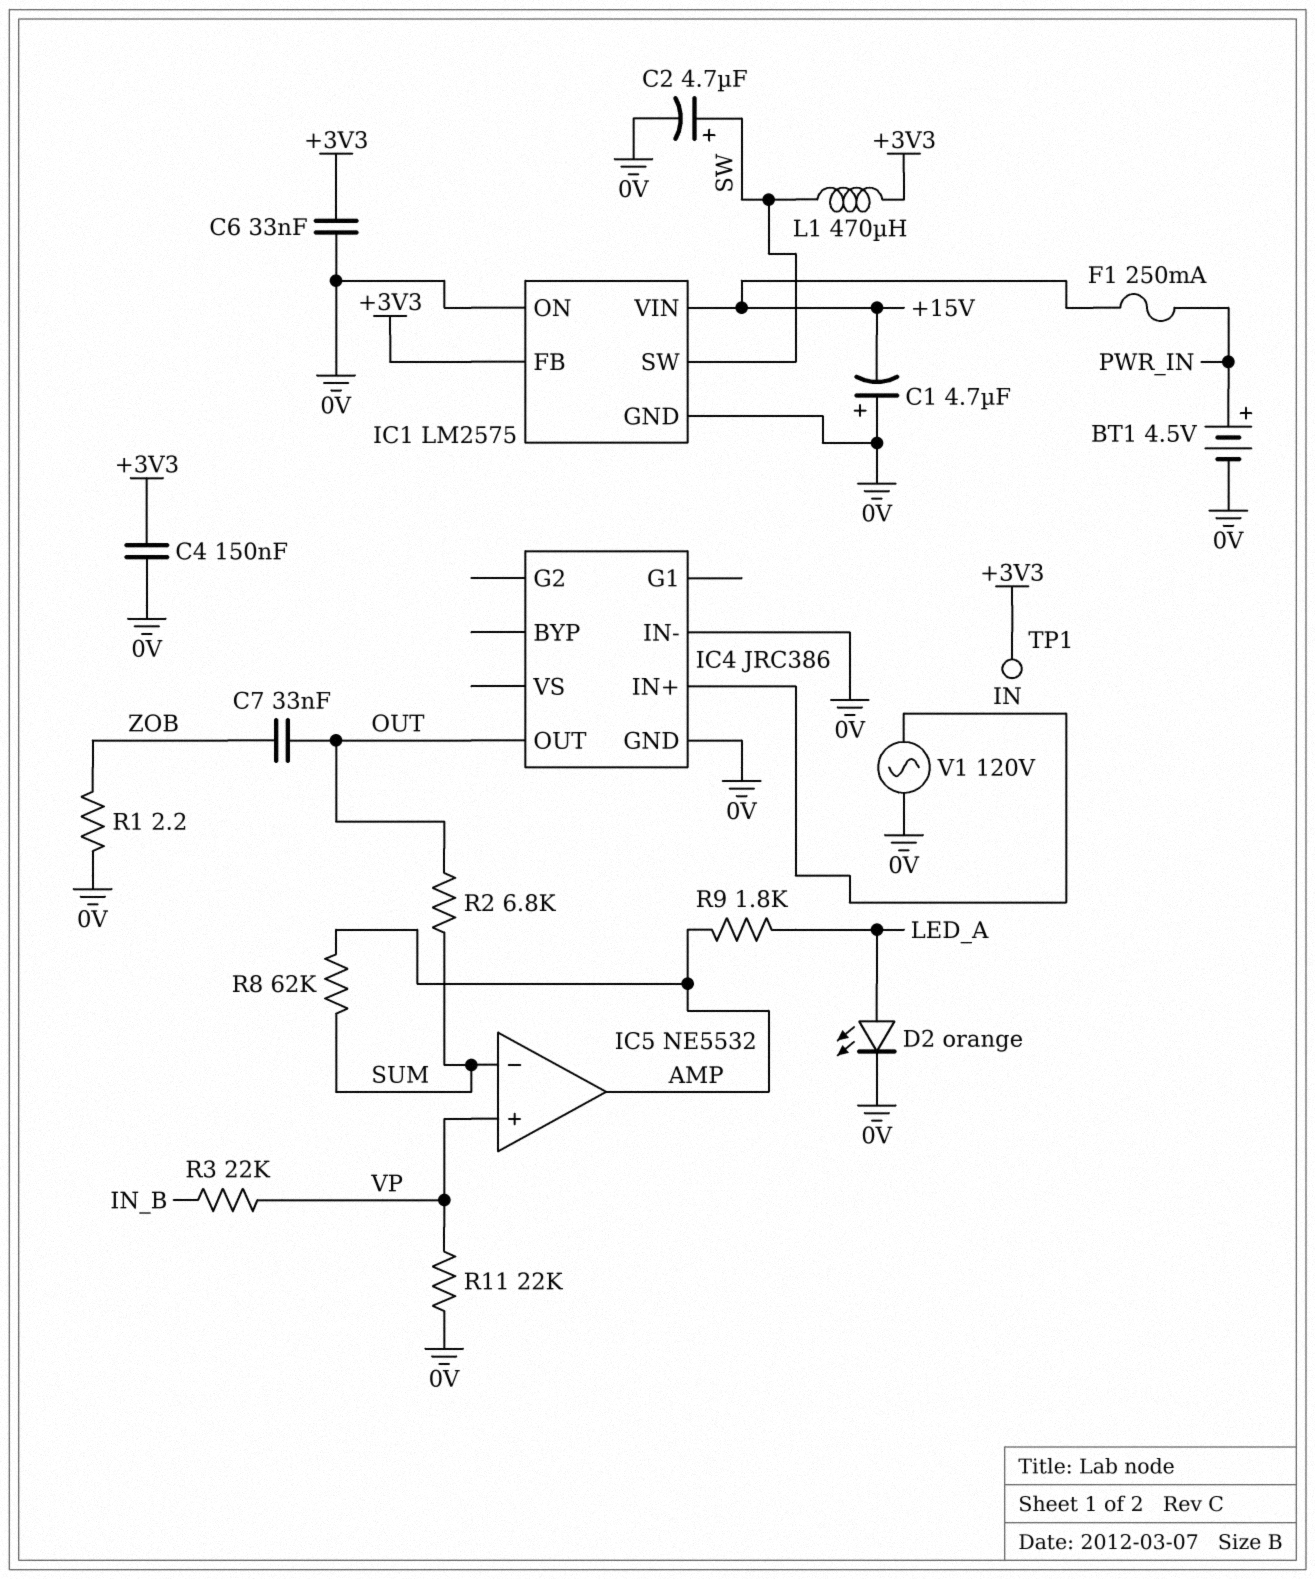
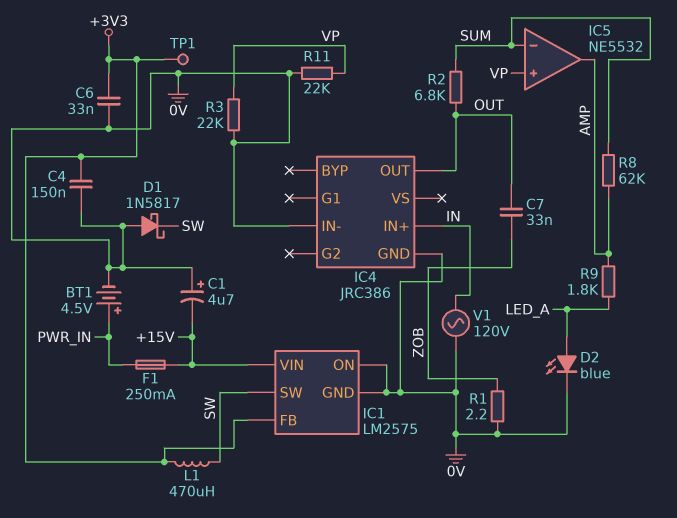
C2: 4.7uF (plus SW, minus 0V) -> none
D1: none -> schottky 1N5817 (A 0V, K SW)
D2: LED orange (A LED_A, K 0V) -> LED blue (A LED_A, K 0V)
R3: 22k (IN_B, VP) -> 22k (0V, VP)

